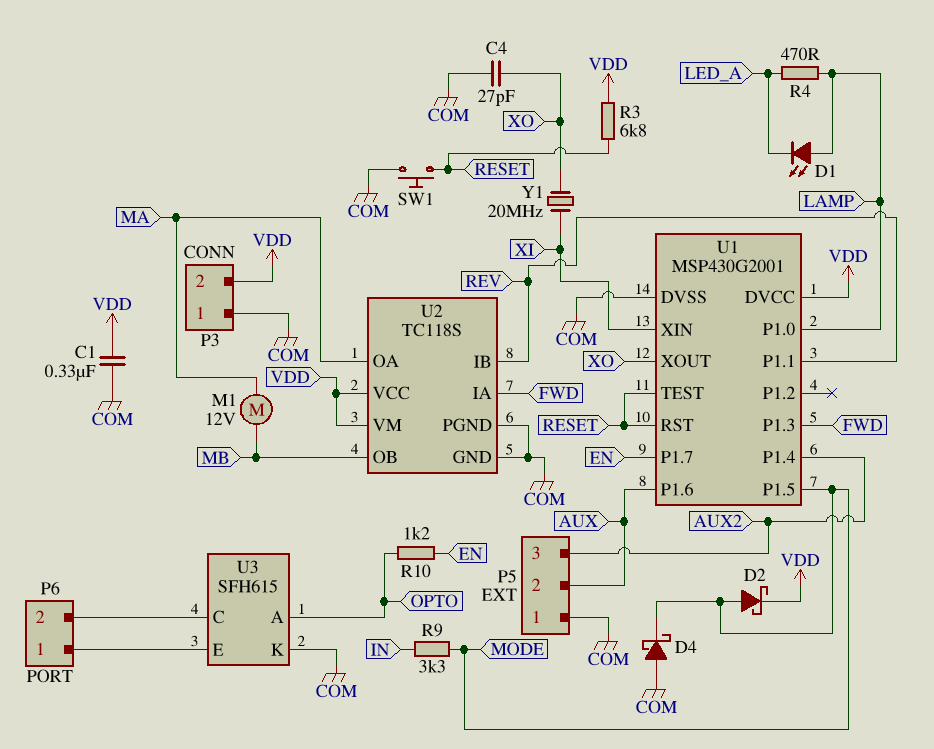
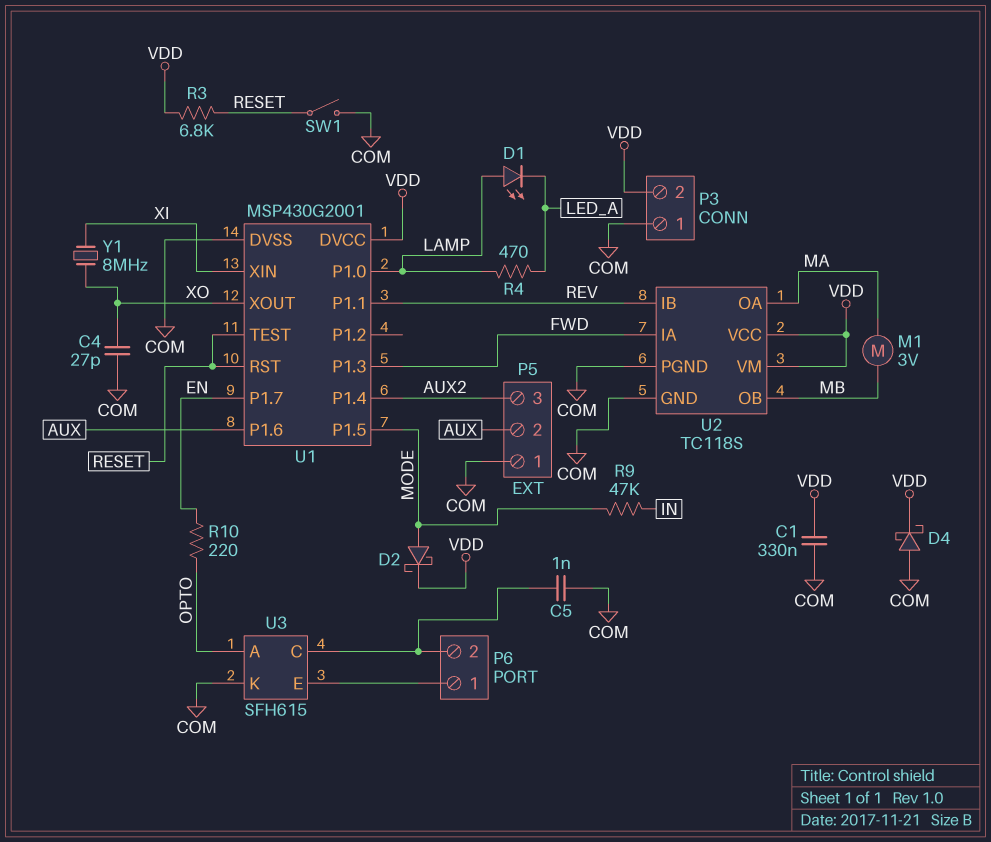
C5: none -> 1nF (COM, P6/2)
D4: schottky (A COM, K MODE) -> schottky (A COM, K VDD)
M1: motor 12V (MA, MB) -> motor 3V (MA, MB)
R9: 3.3k (IN, MODE) -> 47k (IN, MODE)
R10: 1.2k (EN, OPTO) -> 220 (EN, OPTO)
SW1: button (COM, RESET) -> switch (COM, RESET)
Y1: 20MHz (XI, XO) -> 8MHz (XI, XO)

